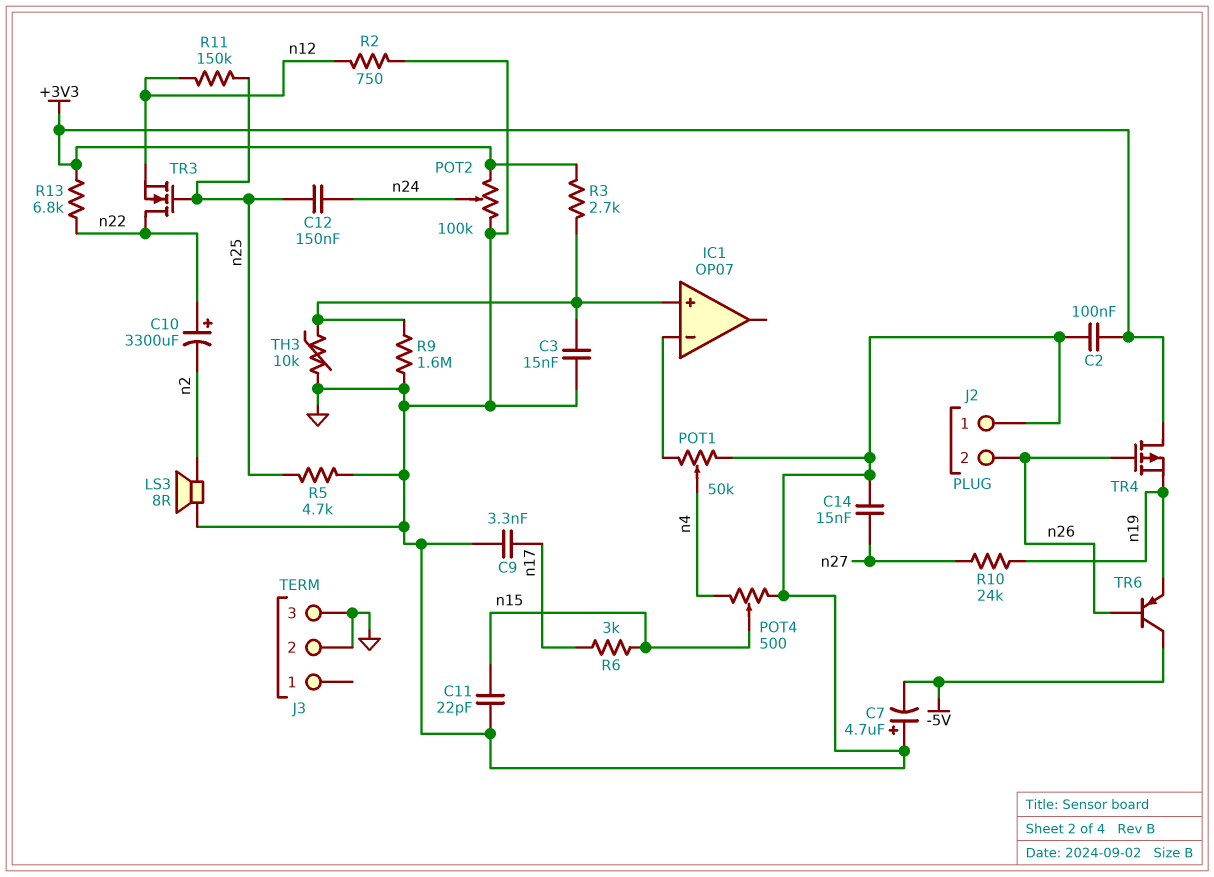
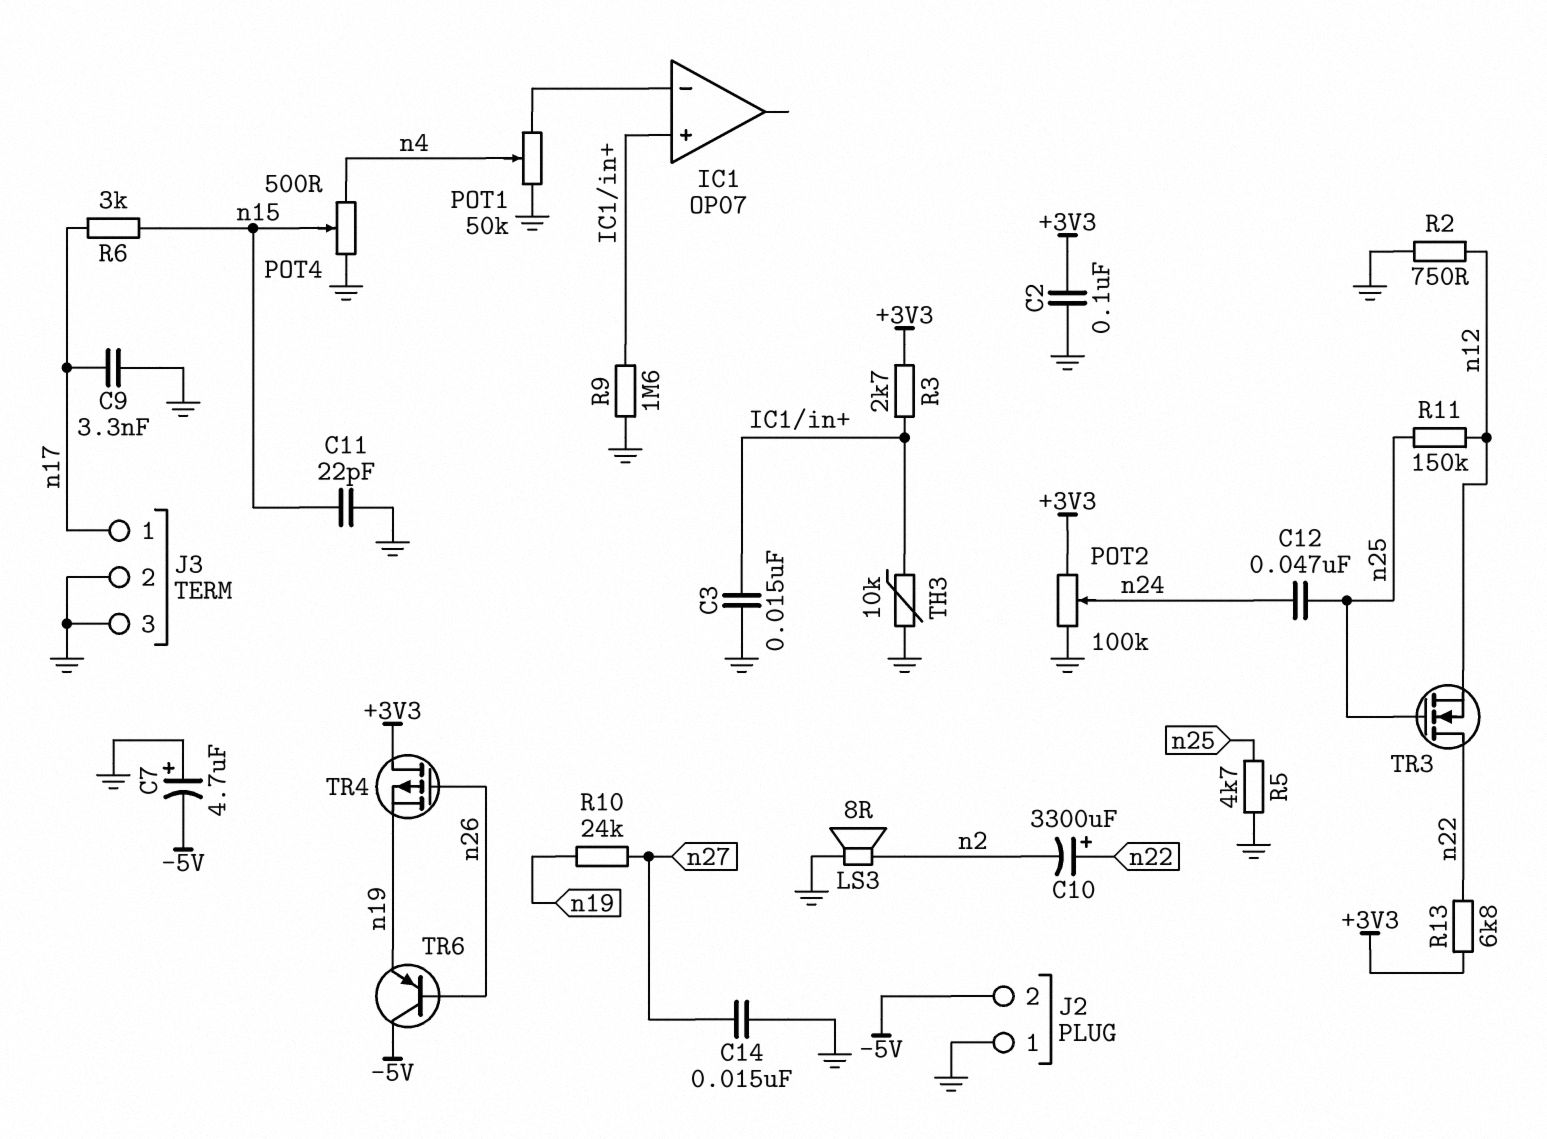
C12: 150nF (n24, n25) -> 47nF (n24, n25)
J2 pin 2: n26 -> -5V
J3 pin 1: none -> n17

